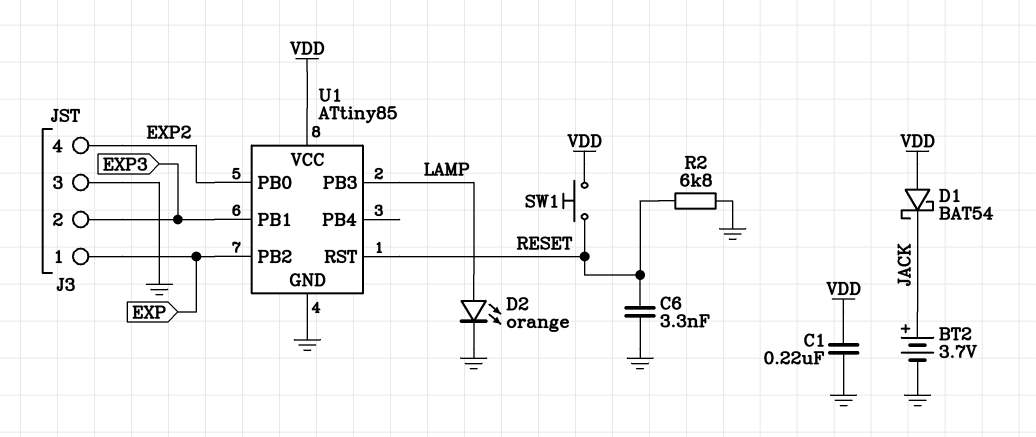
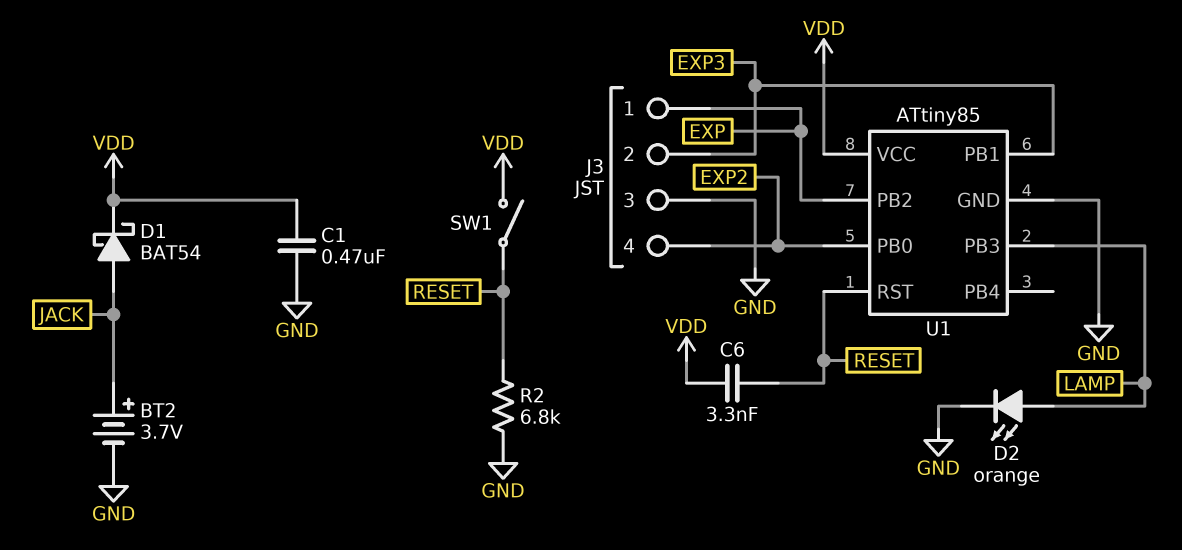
C1: 220nF (GND, VDD) -> 470nF (GND, VDD)
C6: 3.3nF (GND, RESET) -> 3.3nF (RESET, VDD)
D1: schottky BAT54 (A VDD, K JACK) -> schottky BAT54 (A JACK, K VDD)
SW1: button (RESET, VDD) -> switch (RESET, VDD)

